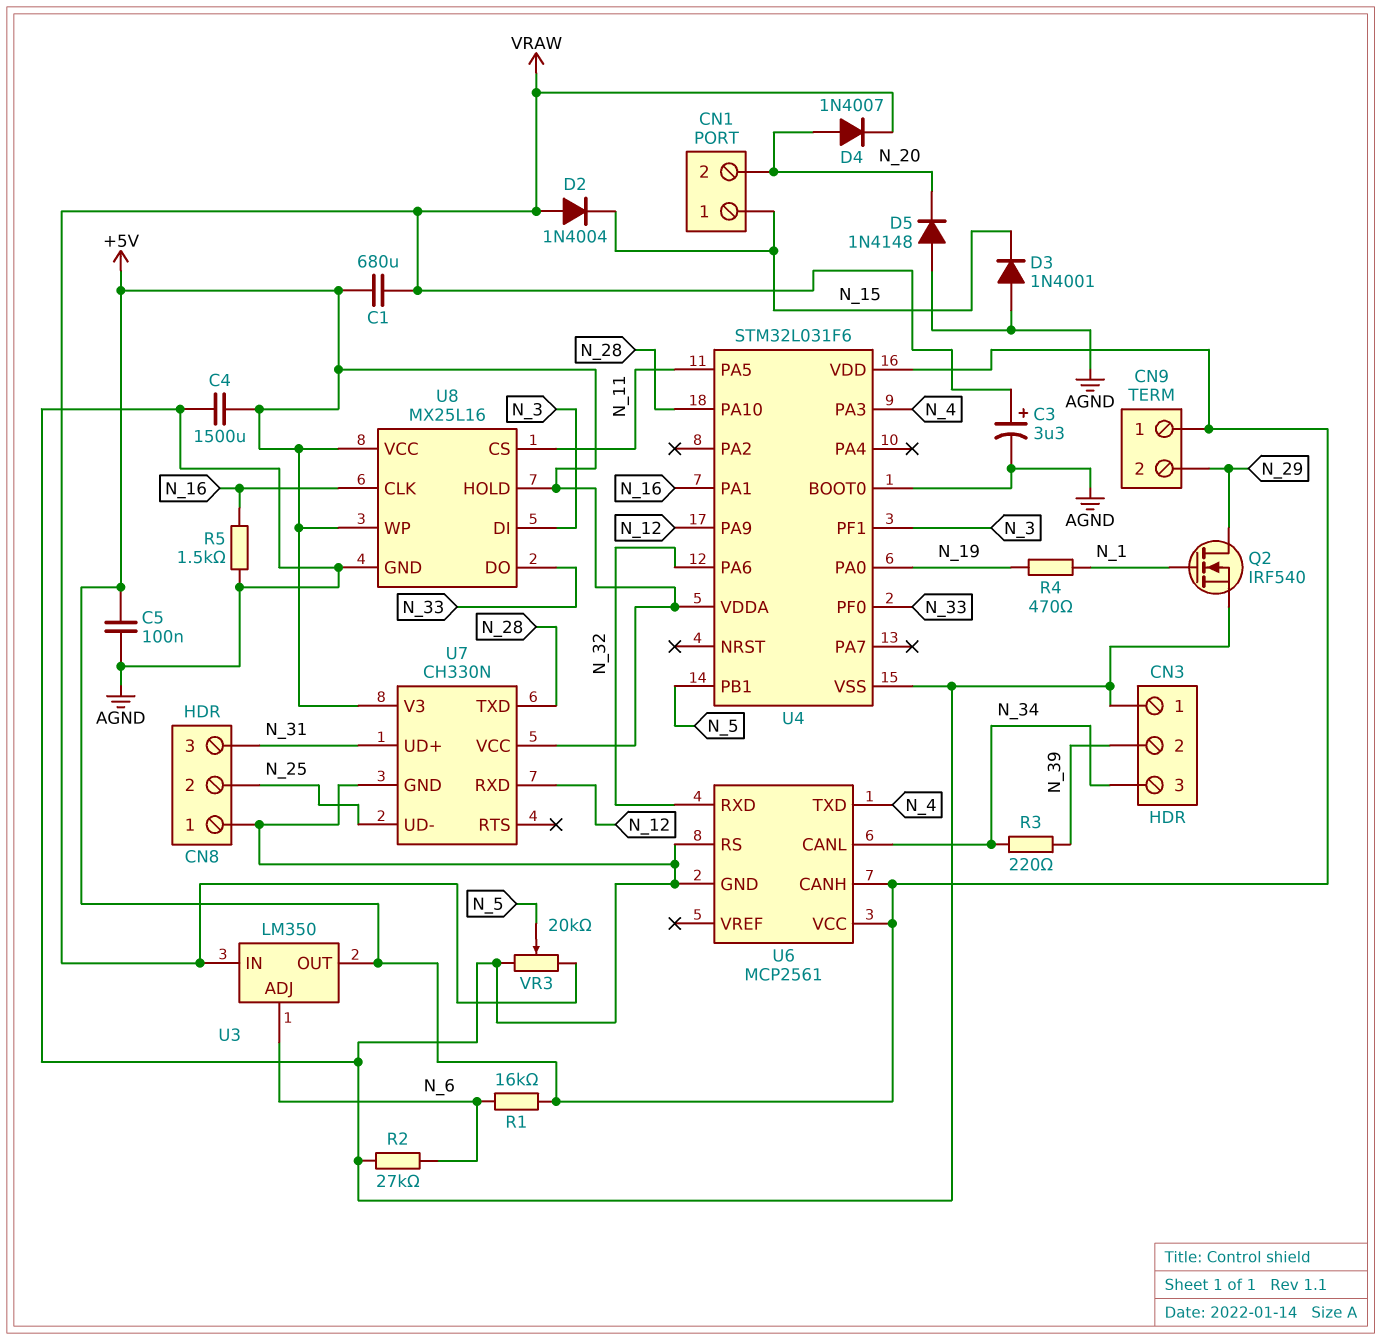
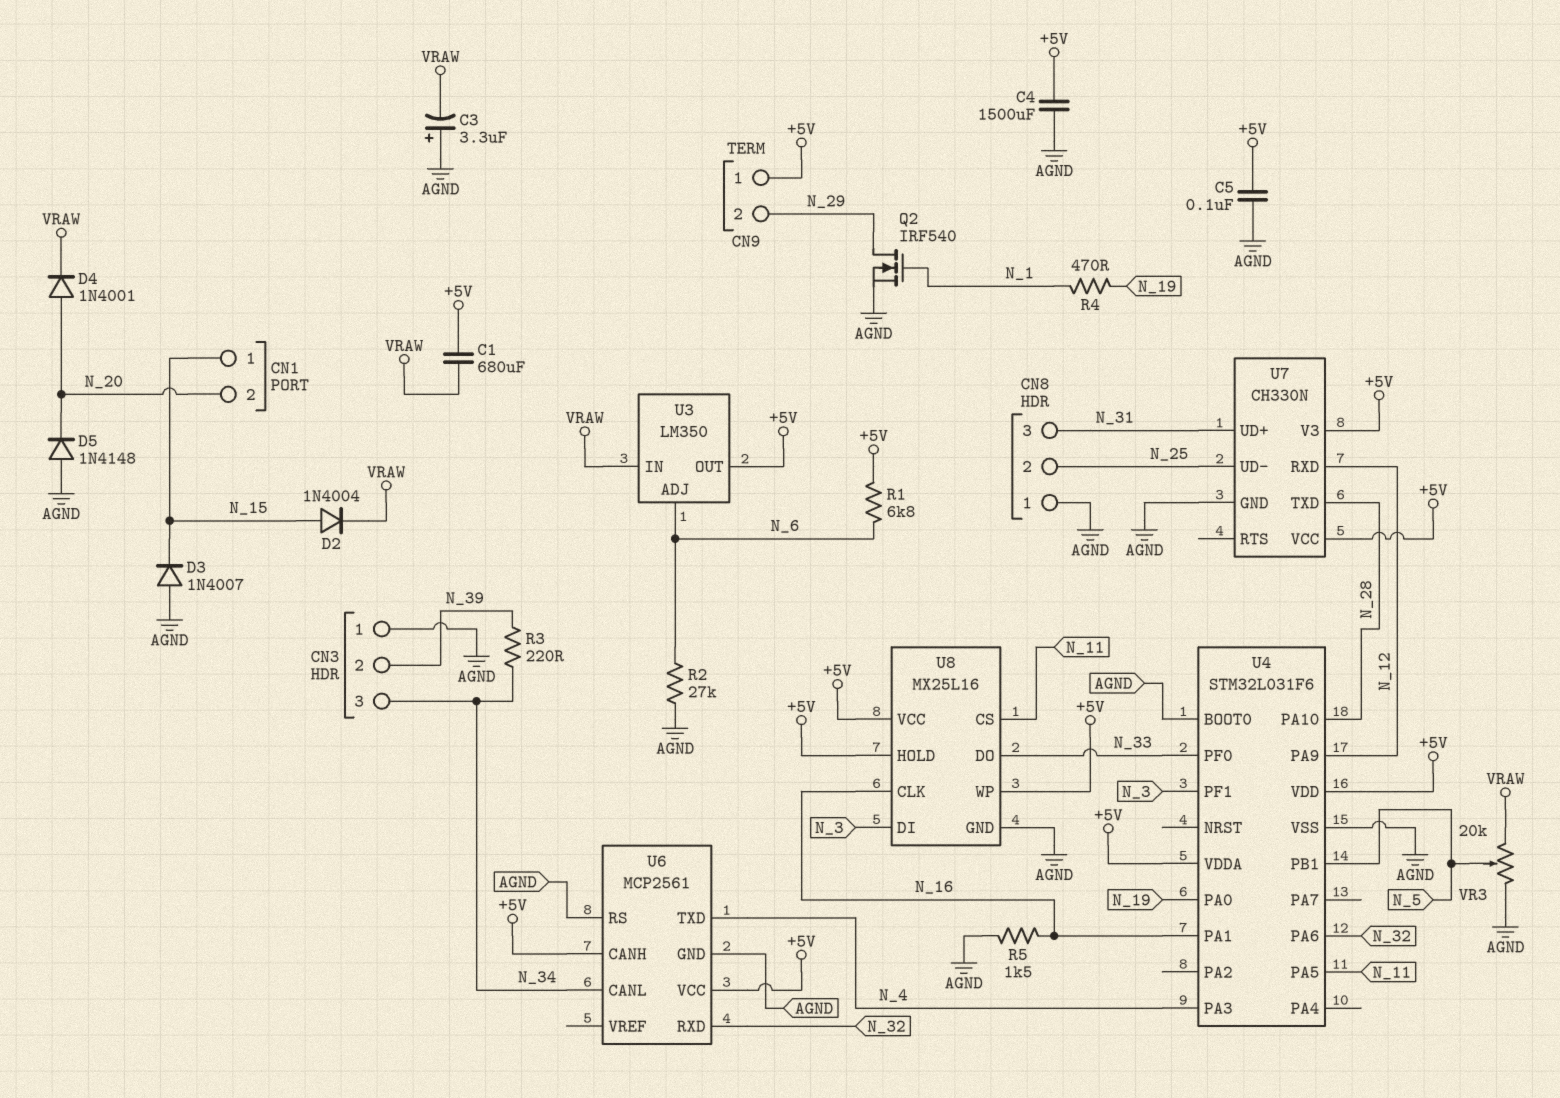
C3: 3.3uF (plus VRAW, minus AGND) -> 3.3uF (plus AGND, minus VRAW)
D2: diode 1N4004 (A VRAW, K N_15) -> diode 1N4004 (A N_15, K VRAW)
D3: diode 1N4001 (A AGND, K N_15) -> diode 1N4007 (A AGND, K N_15)
D4: diode 1N4007 (A N_20, K VRAW) -> diode 1N4001 (A N_20, K VRAW)
R1: 16k (+5V, N_6) -> 6.8k (+5V, N_6)

